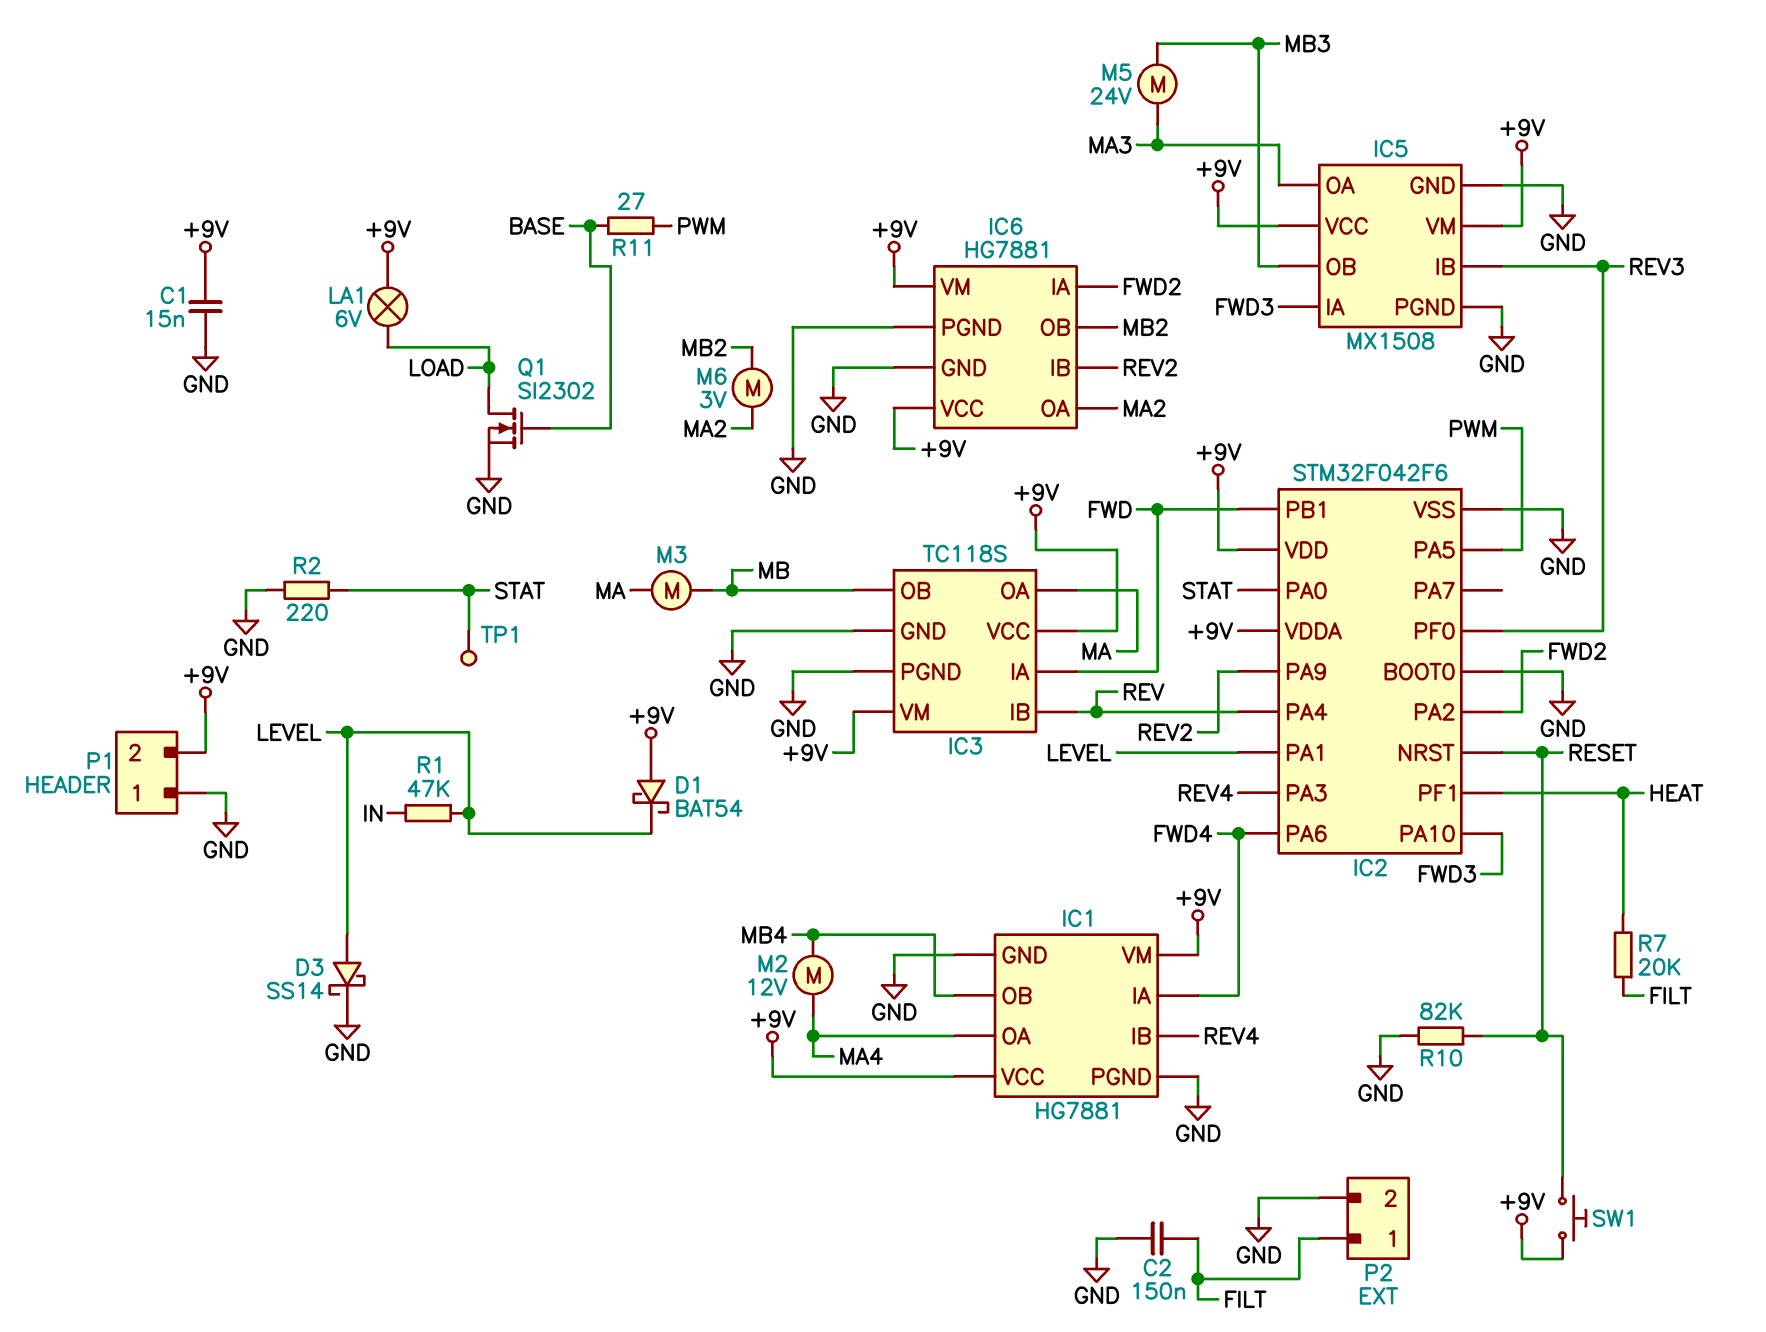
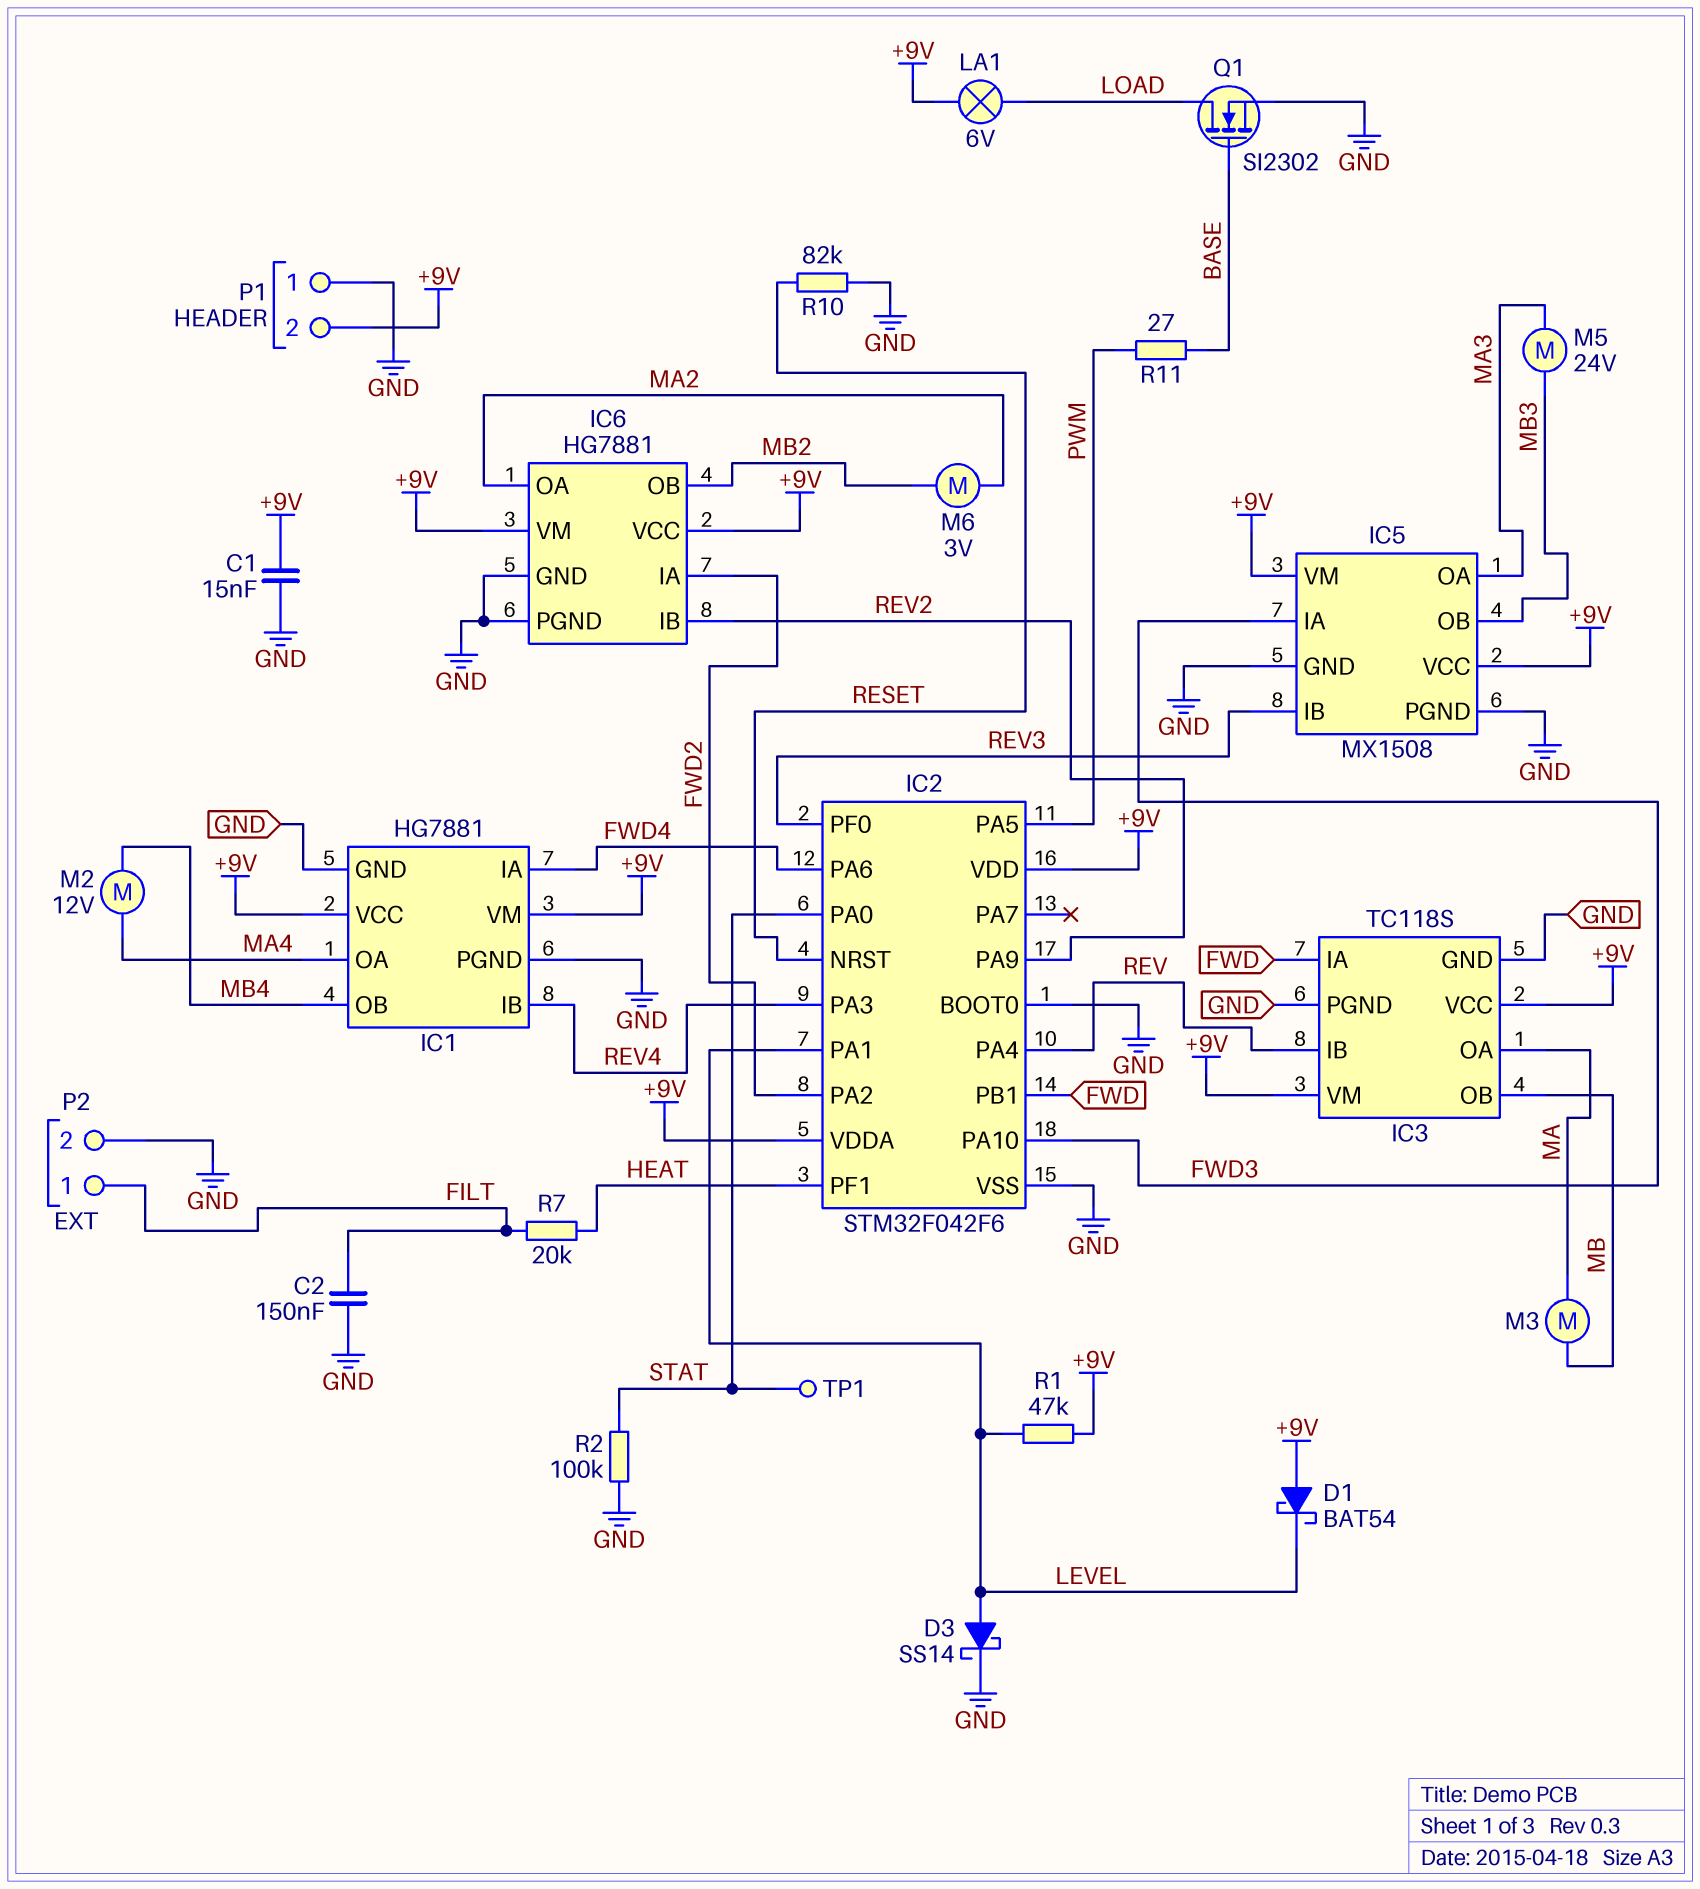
R1: 47k (IN, LEVEL) -> 47k (+9V, LEVEL)
R2: 220 (GND, STAT) -> 100k (GND, STAT)
SW1: button (+9V, RESET) -> none

